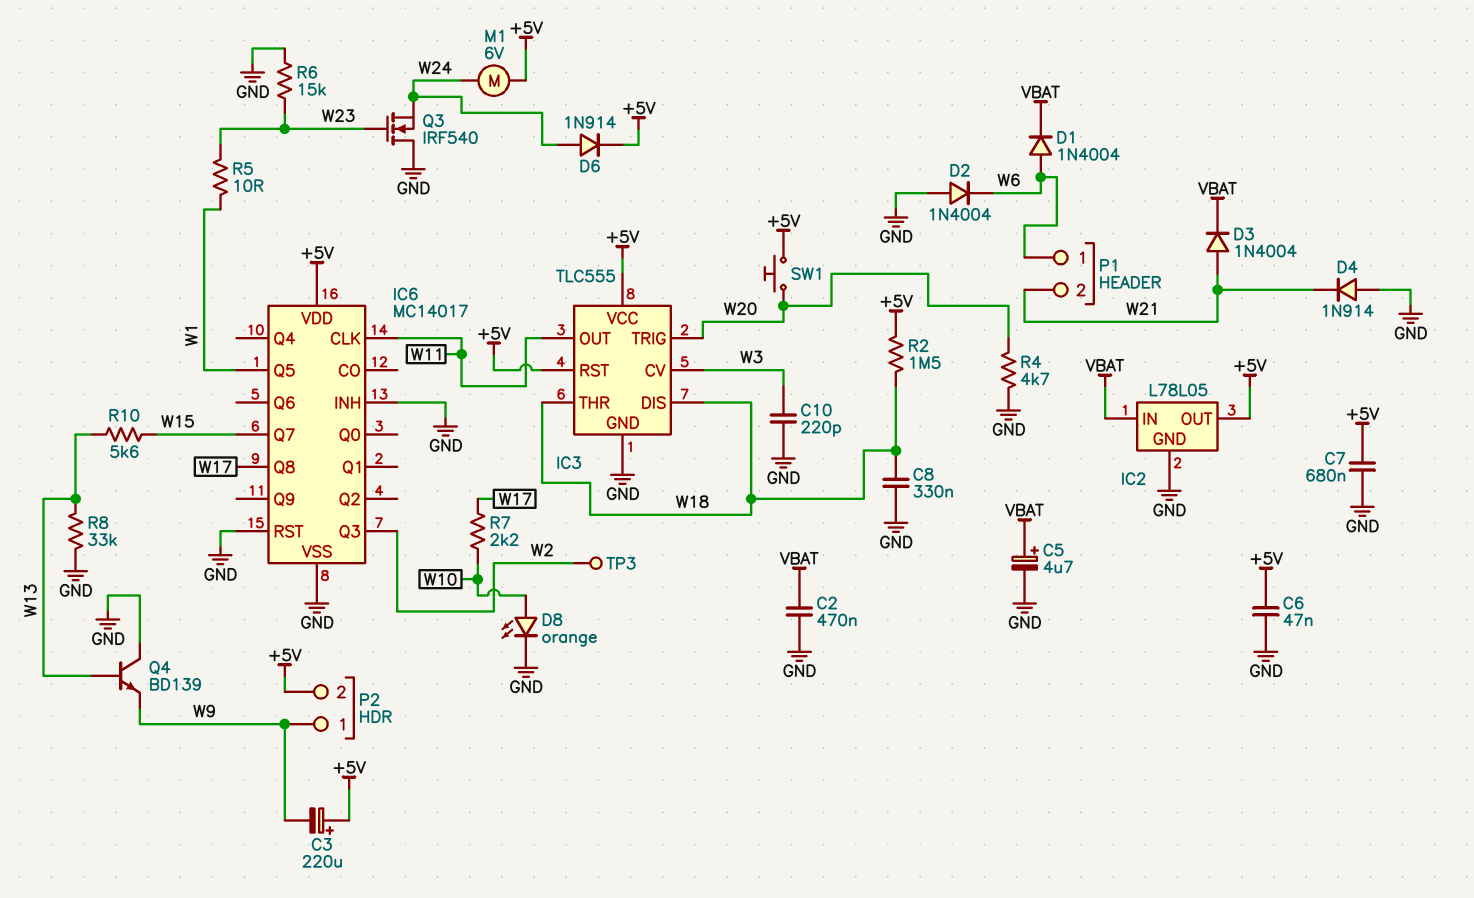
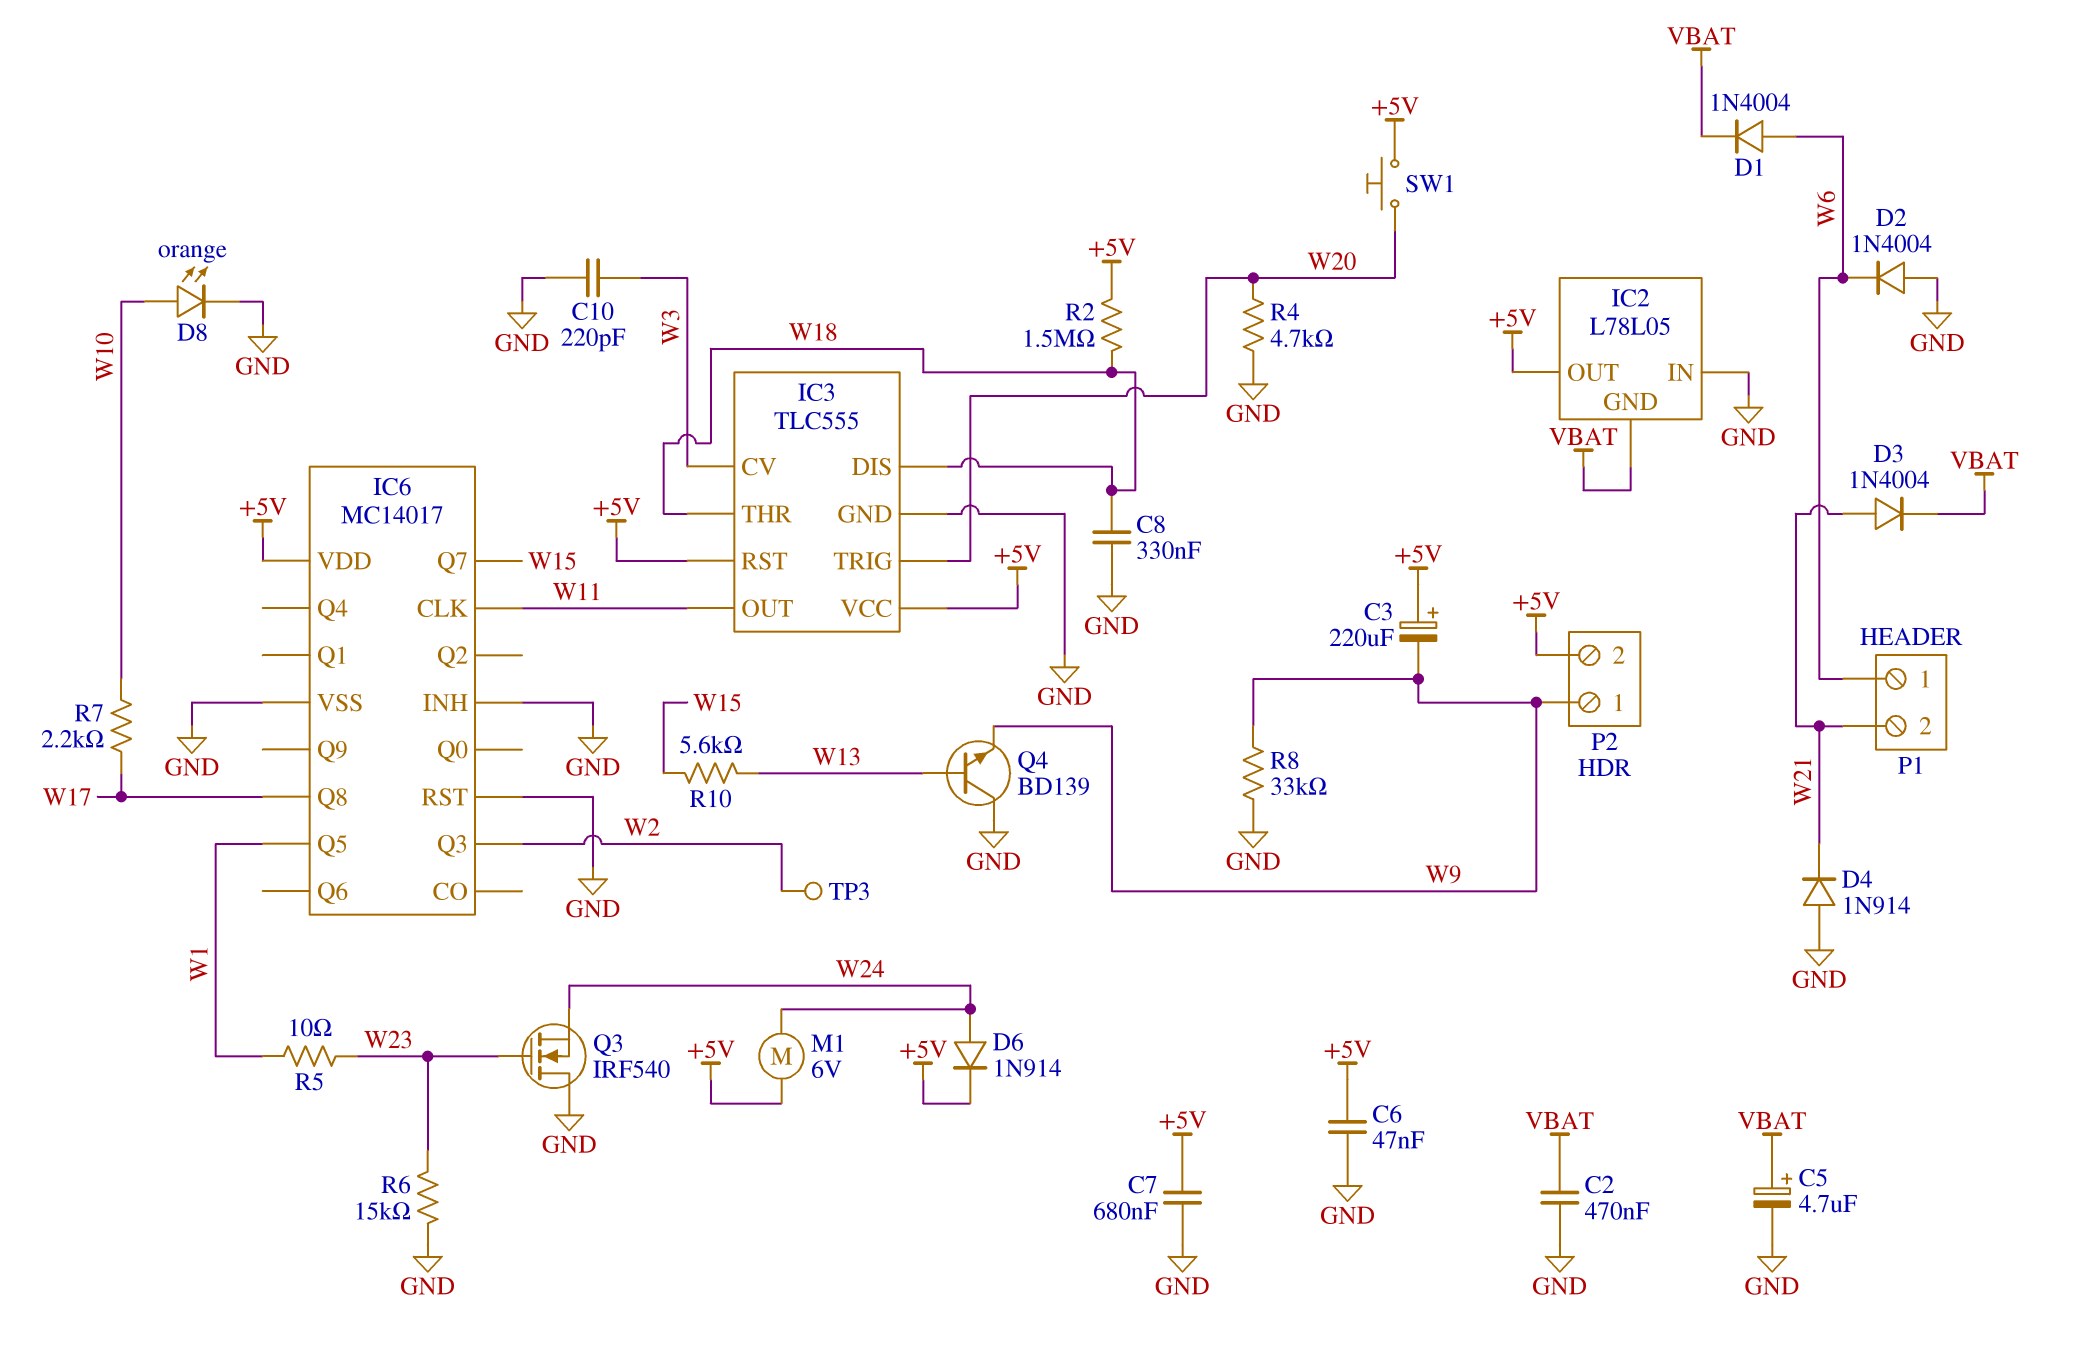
IC2 pin GND: GND -> VBAT
IC2 pin IN: VBAT -> GND
R8: 33k (GND, W13) -> 33k (GND, W9)

